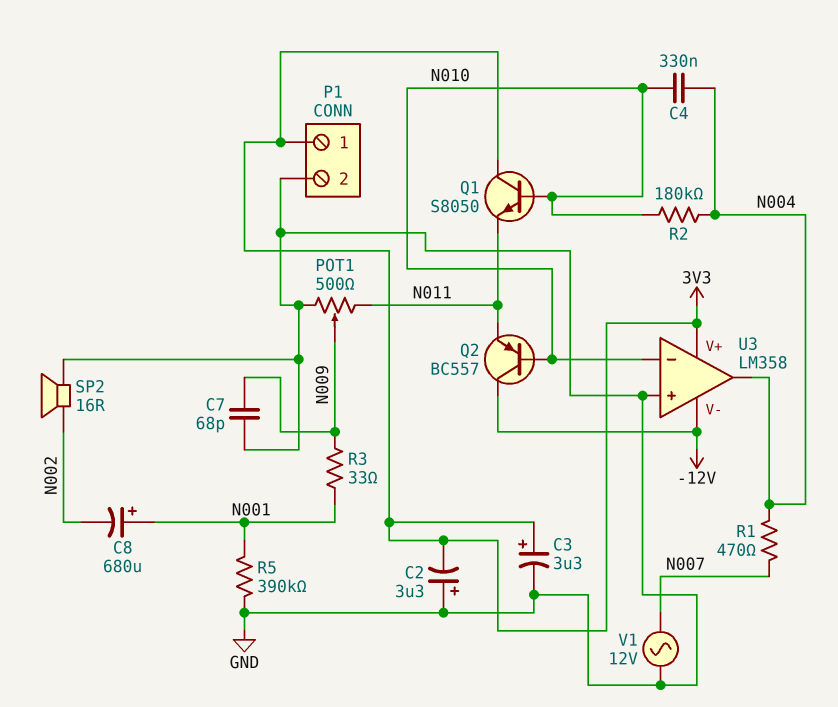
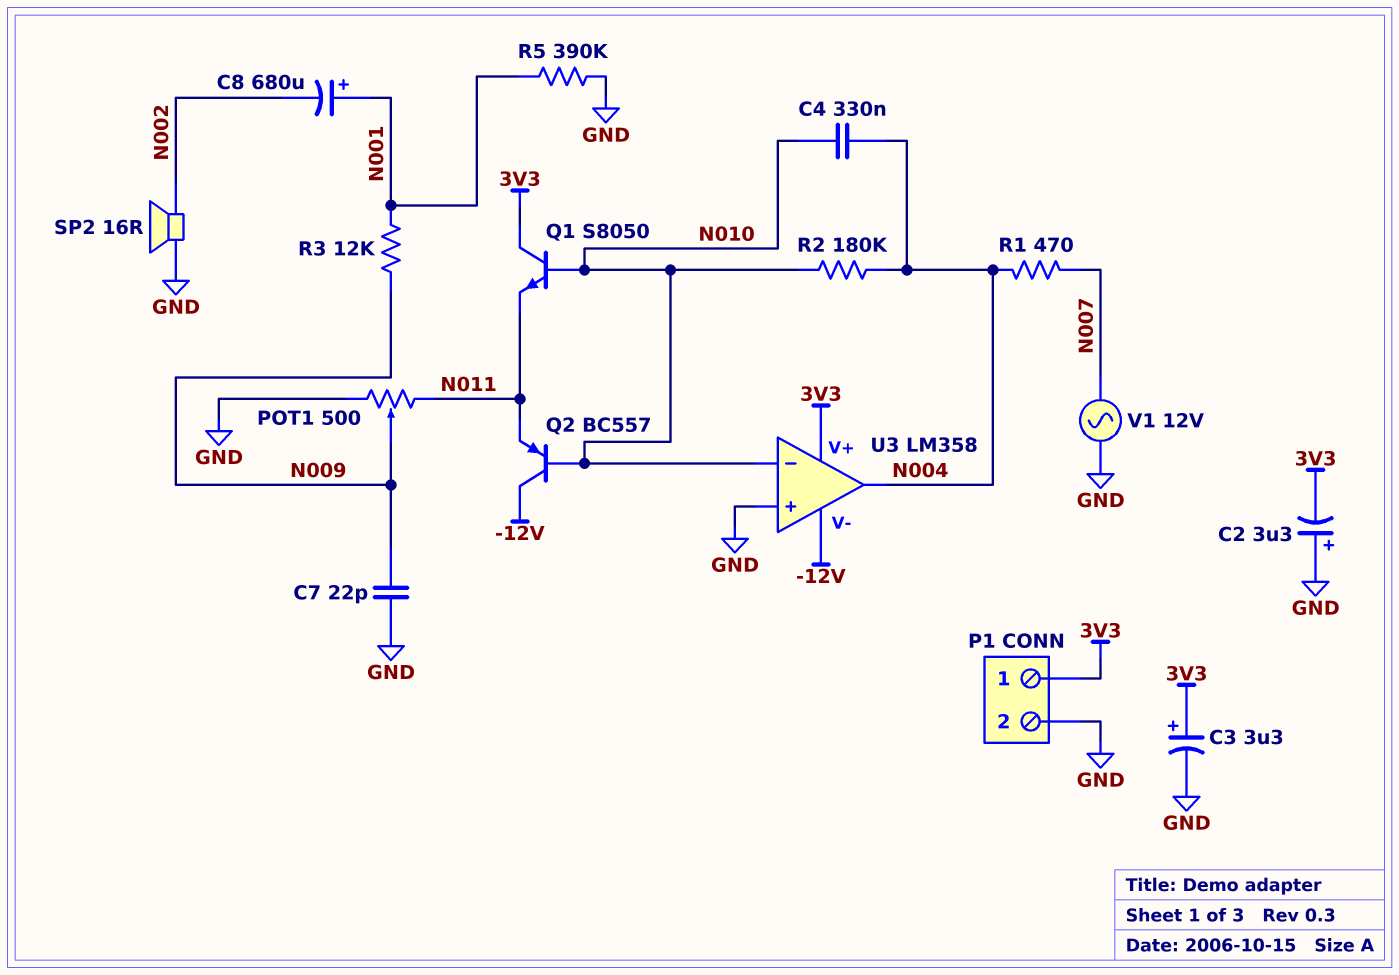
C7: 68pF (GND, N009) -> 22pF (GND, N009)
R3: 33 (N001, N009) -> 12k (N001, N009)

